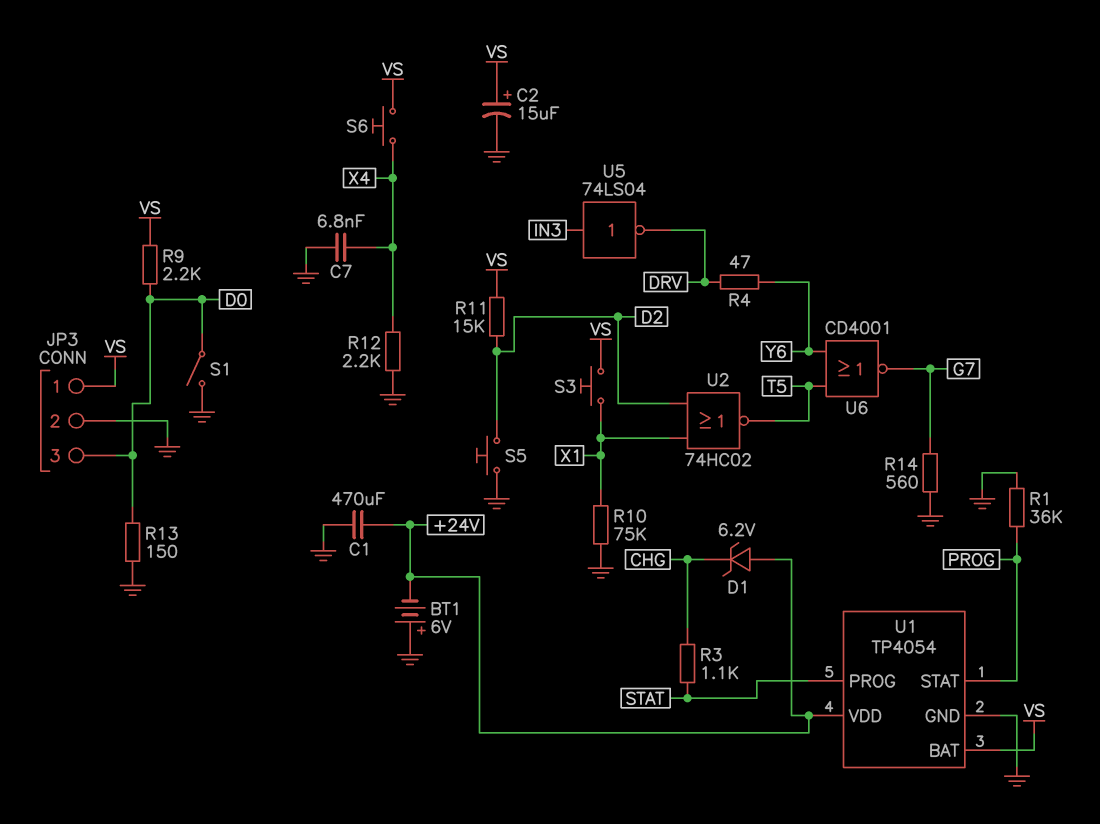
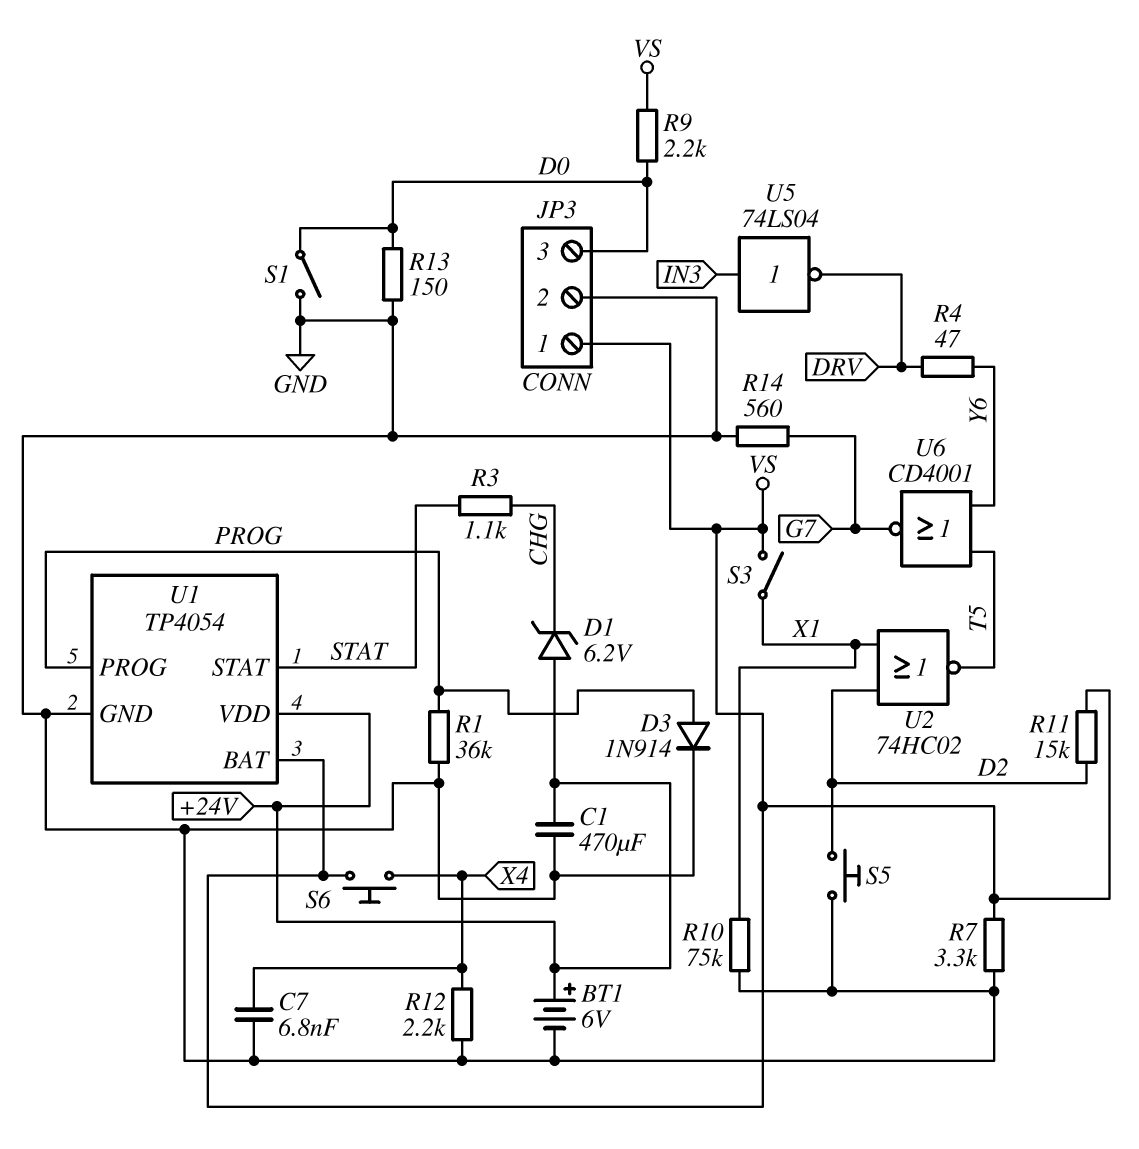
BT1: 6V (plus GND, minus +24V) -> 6V (plus +24V, minus GND)
C2: 15uF (plus VS, minus GND) -> none
D3: none -> diode 1N914 (A PROG, K GND)
R7: none -> 3.3k (GND, VS)
S3: button (VS, X1) -> switch (VS, X1)
U1 pin PROG: STAT -> PROG
U1 pin STAT: PROG -> STAT

